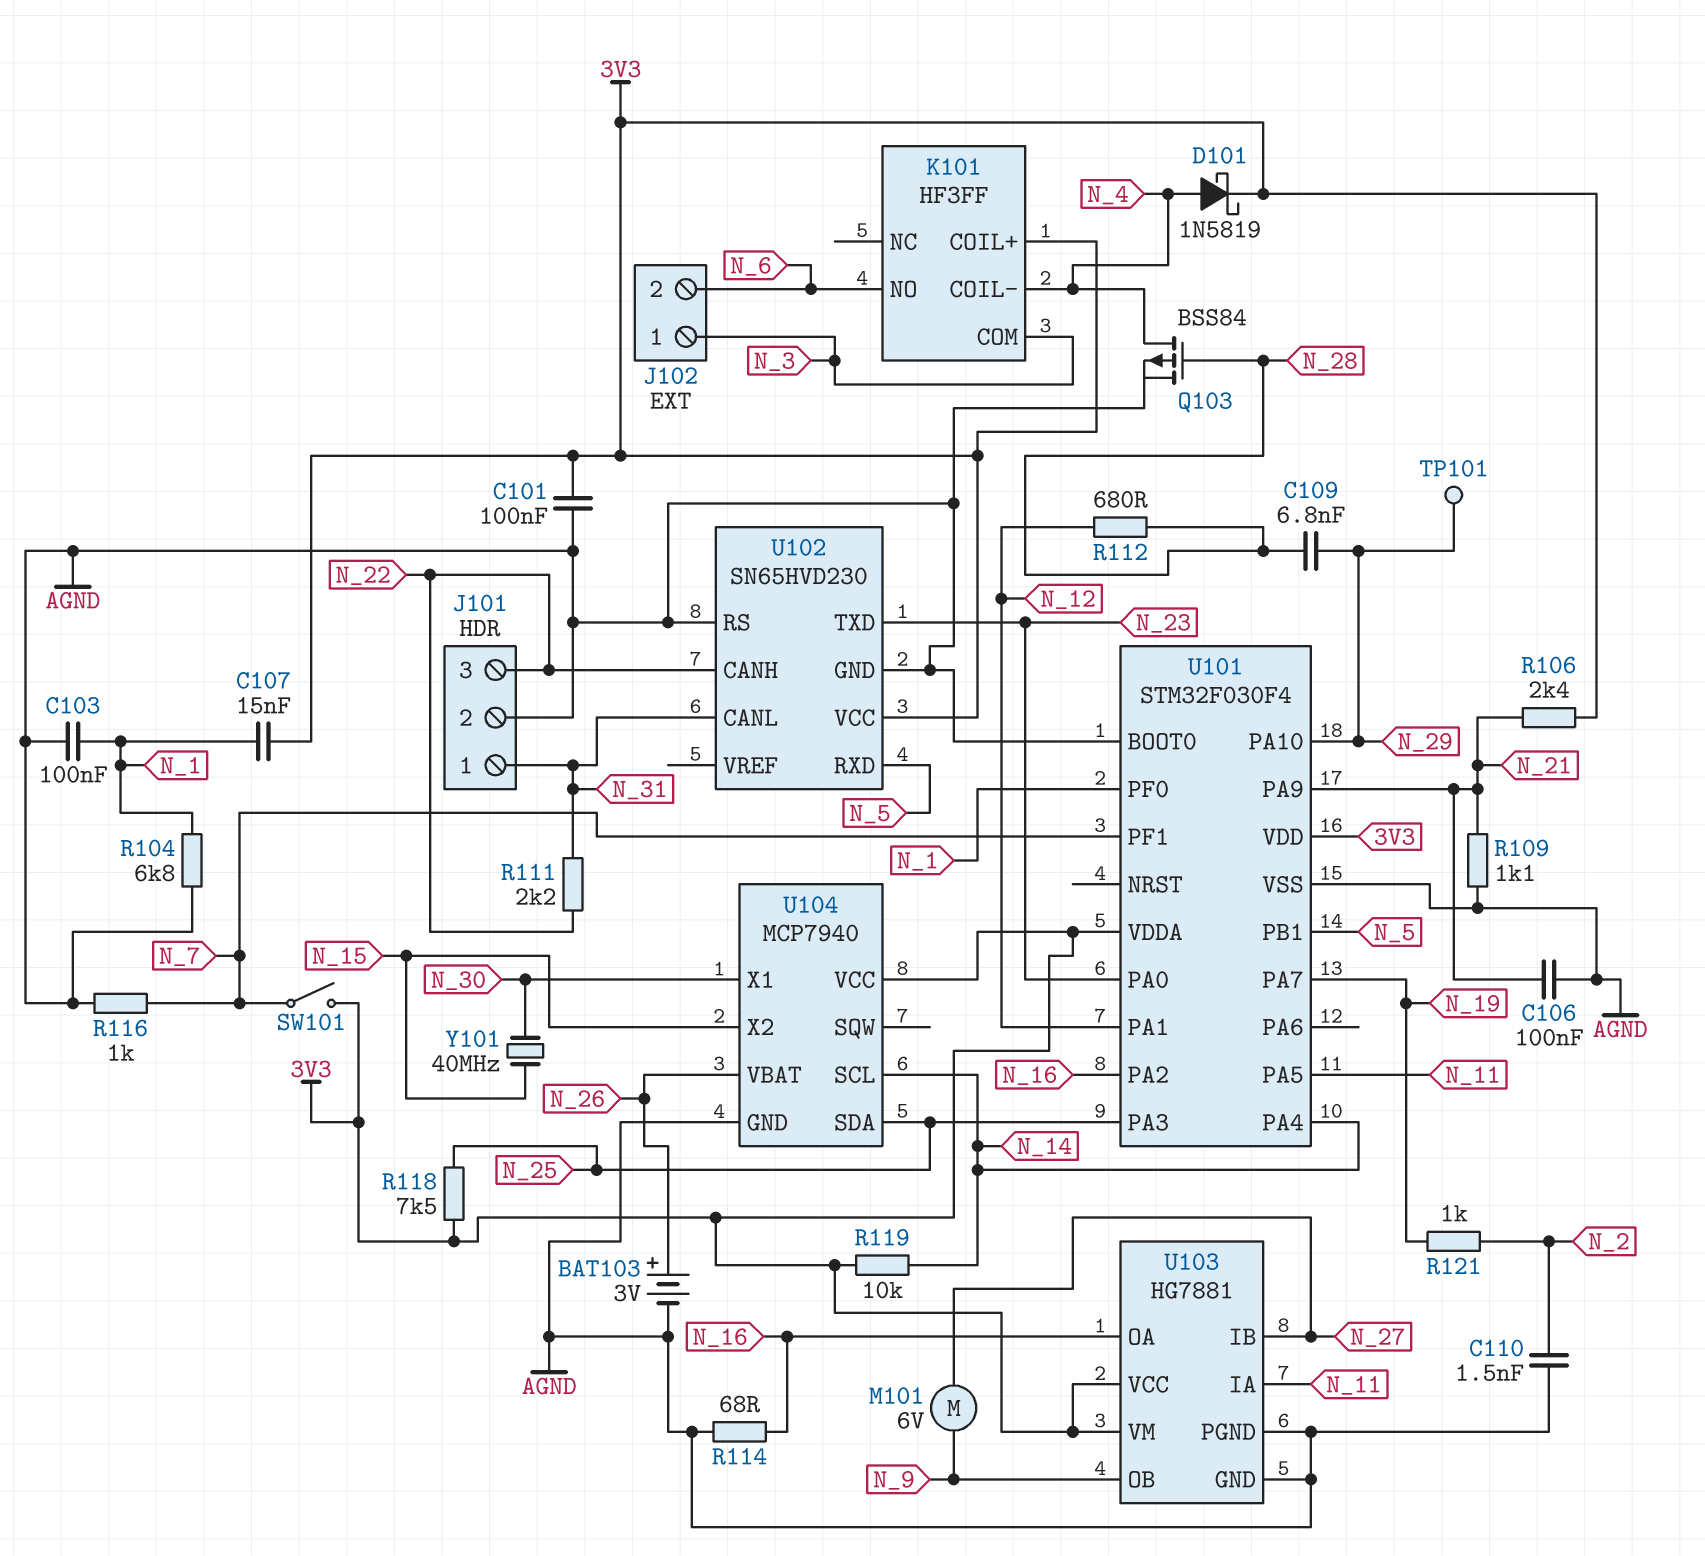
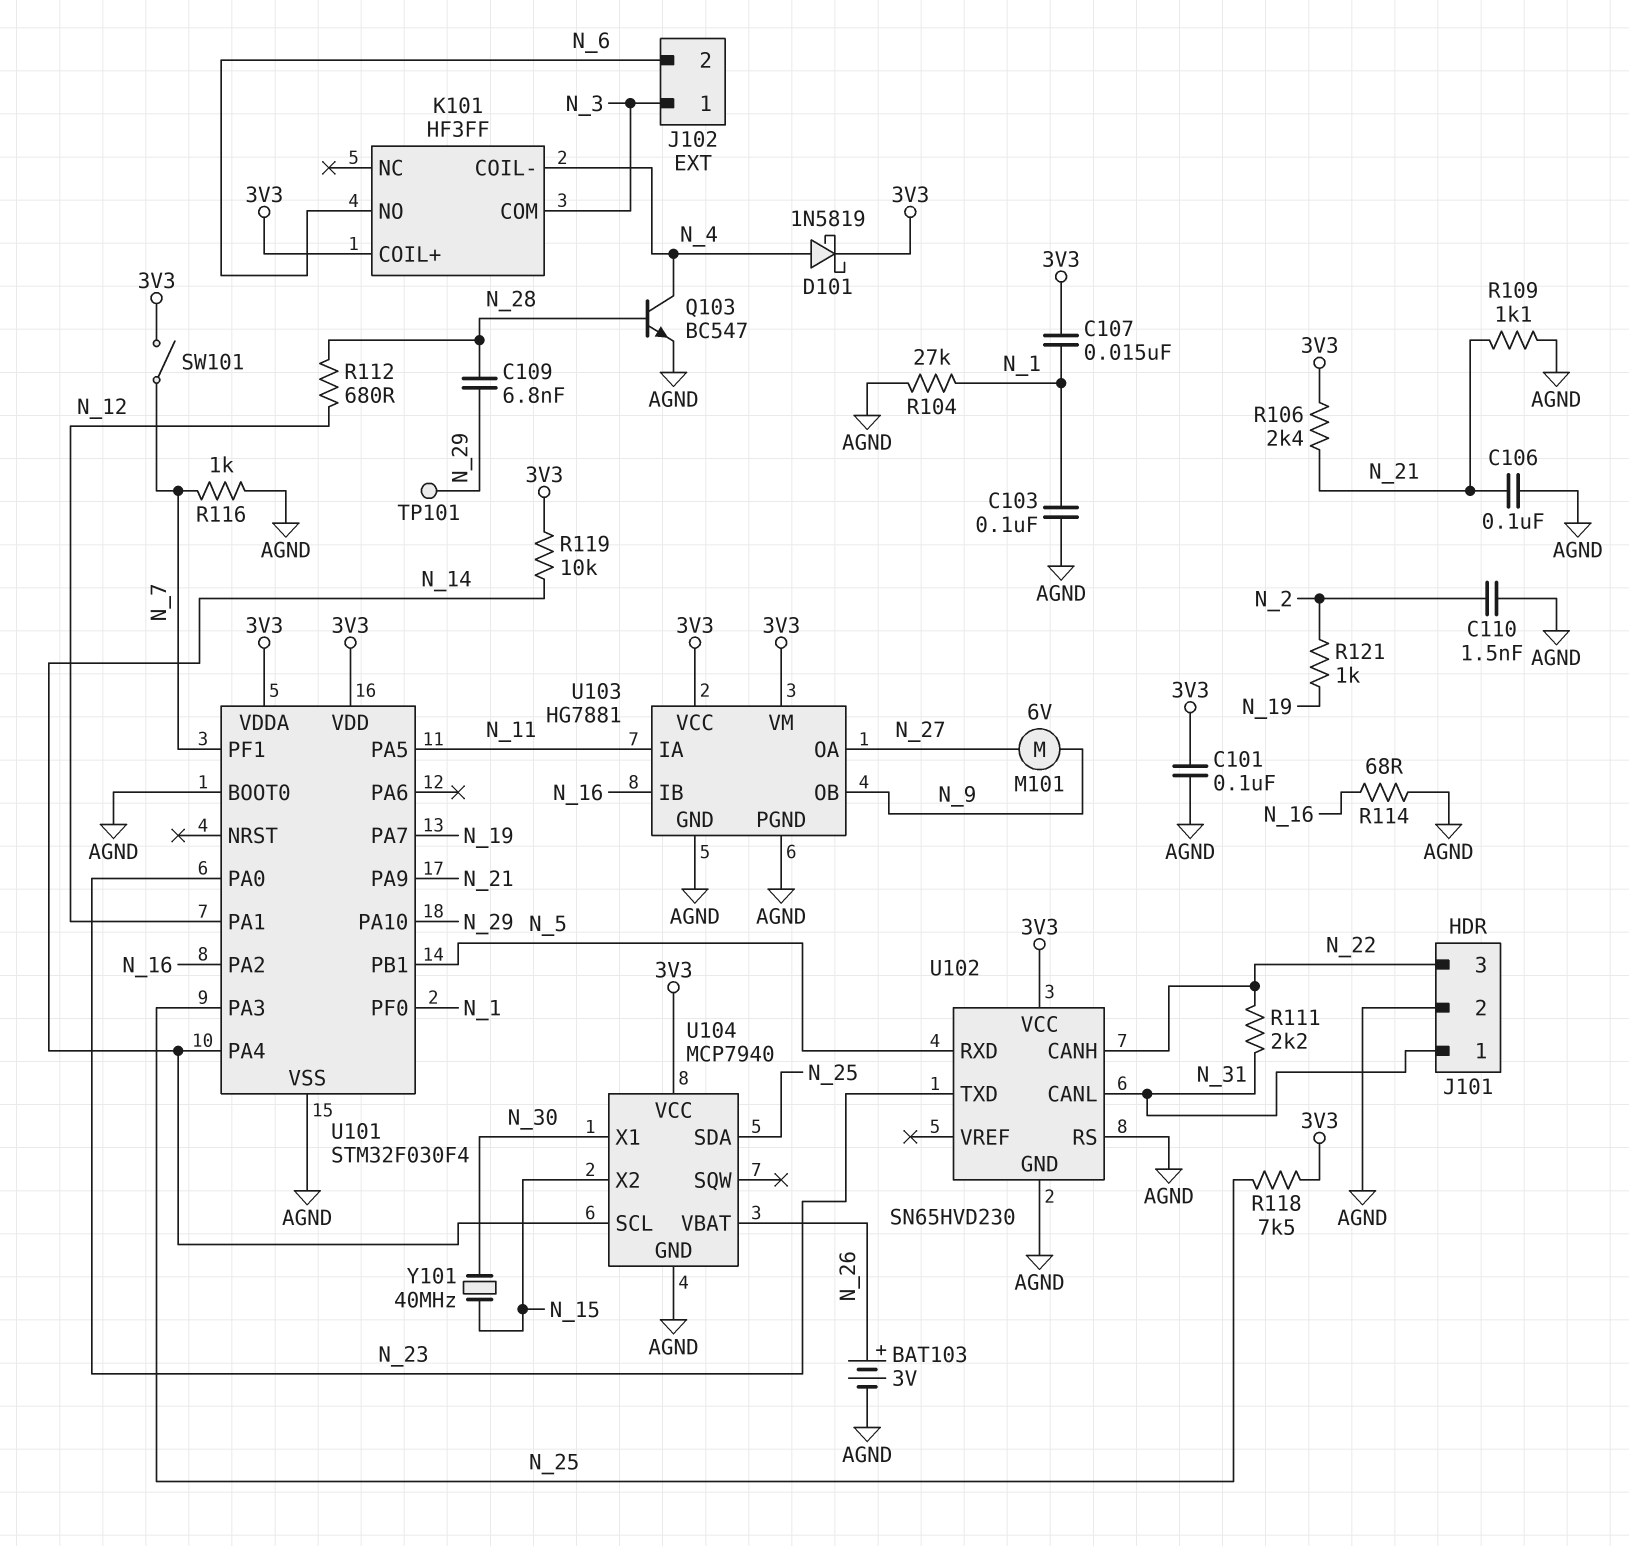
Q103: PMOS BSS84 (G N_28, D N_4, S AGND) -> NPN BC547 (B N_28, C N_4, E AGND)
R104: 6.8k (AGND, N_1) -> 27k (AGND, N_1)
U103 pin IB: N_27 -> N_16
U103 pin OA: N_16 -> N_27

